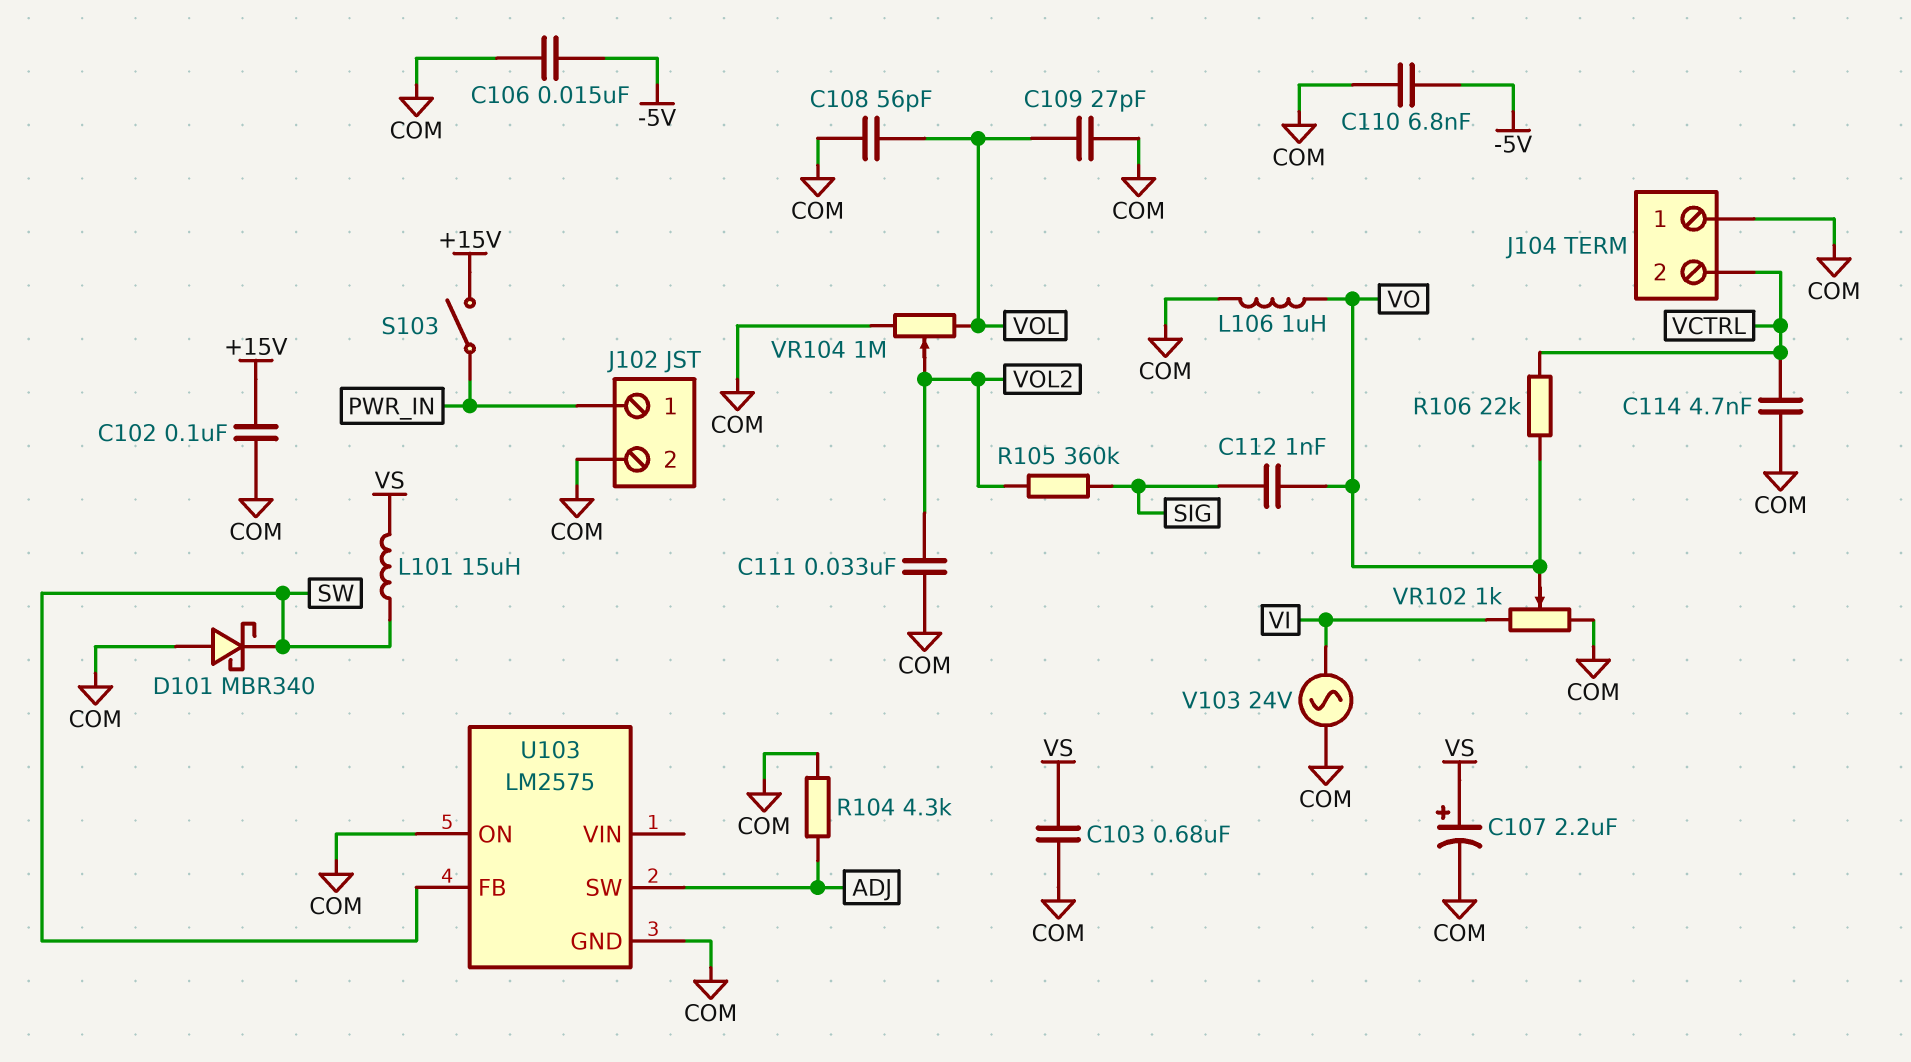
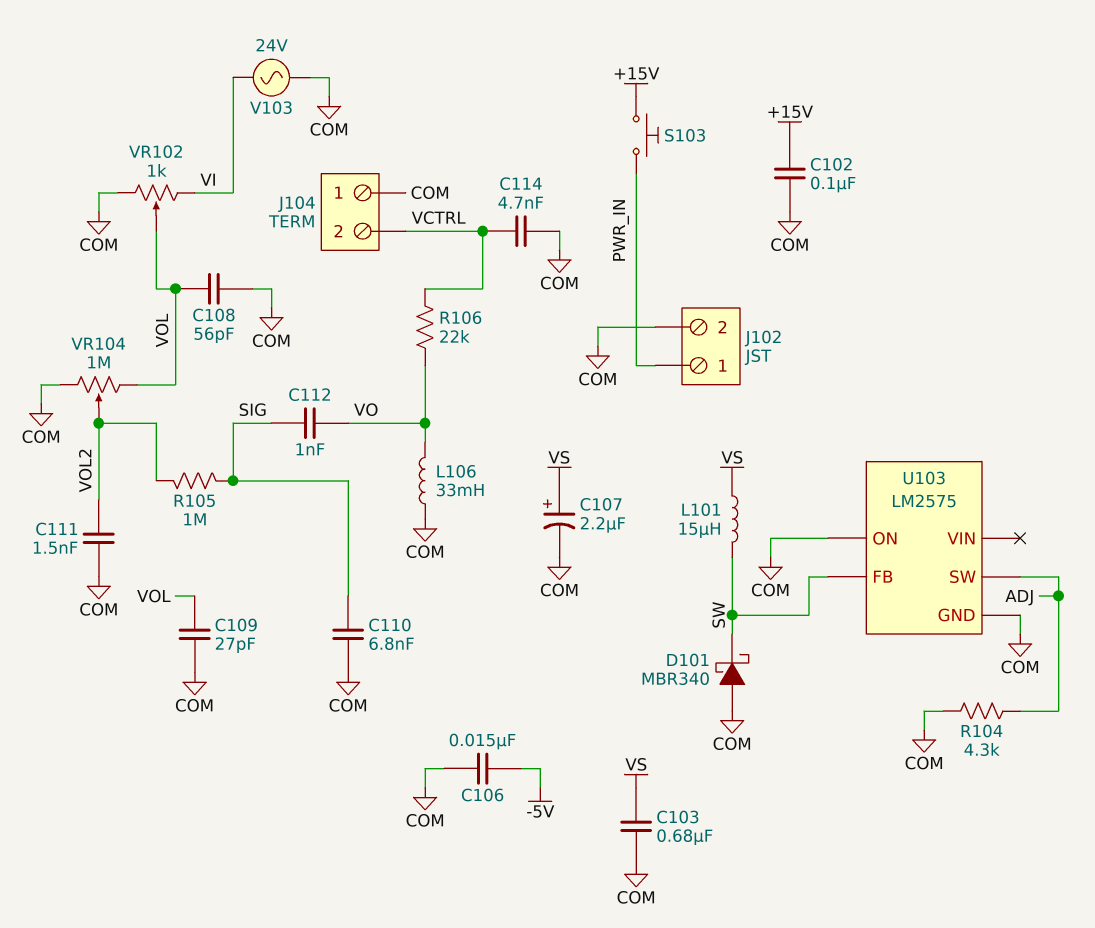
C110: 6.8nF (-5V, COM) -> 6.8nF (COM, SIG)
C111: 33nF (COM, VOL2) -> 1.5nF (COM, VOL2)
L106: 1uH (COM, VO) -> 33mH (COM, VO)
R105: 360k (SIG, VOL2) -> 1M (SIG, VOL2)
S103: switch (+15V, PWR_IN) -> button (+15V, PWR_IN)
VR102: 1k (COM, VI, wiper VO) -> 1k (COM, VI, wiper VOL)

